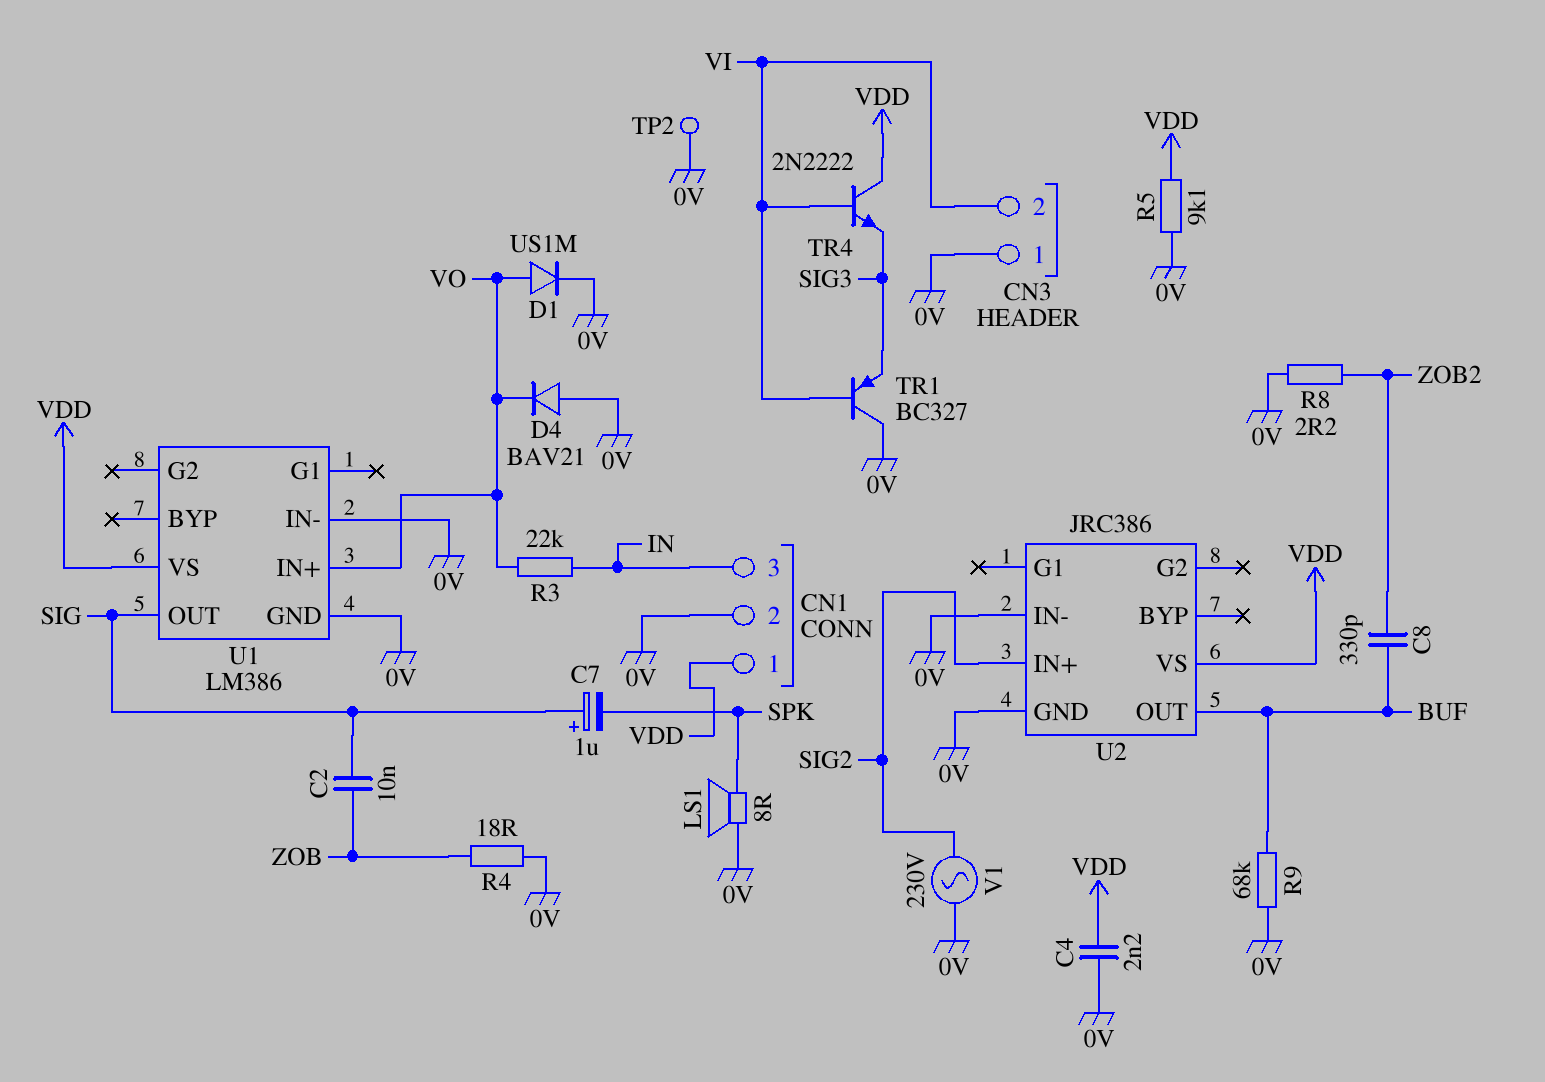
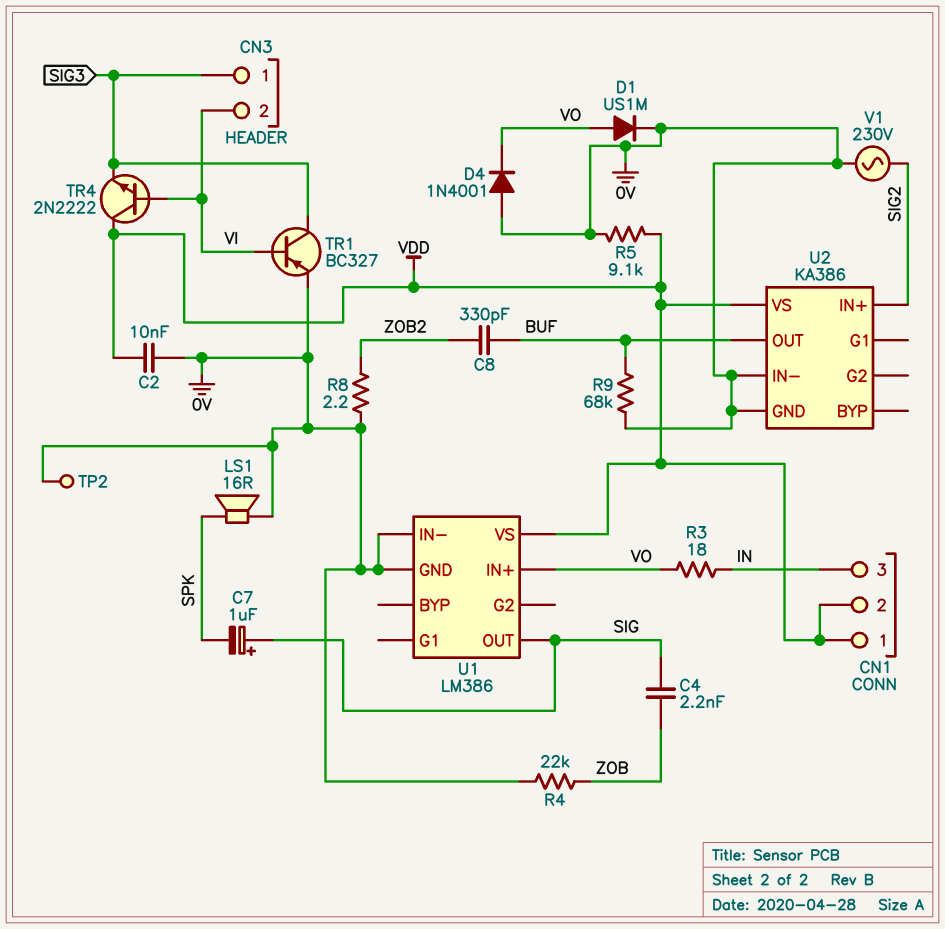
C2: 10nF (SIG, ZOB) -> 10nF (0V, VDD)
C4: 2.2nF (0V, VDD) -> 2.2nF (SIG, ZOB)
CN1 pin 2: 0V -> VDD
CN3 pin 1: 0V -> SIG3
D4: diode BAV21 (A 0V, K VO) -> diode 1N4001 (A 0V, K VO)
LS1: speaker 8R (0V, SPK) -> speaker 16R (0V, SPK)
R3: 22k (IN, VO) -> 18 (IN, VO)
R4: 18 (0V, ZOB) -> 22k (0V, ZOB)
TR1: PNP BC327 (B VI, C 0V, E SIG3) -> PNP BC327 (B VI, C SIG3, E 0V)
U2: JRC386 -> KA386

